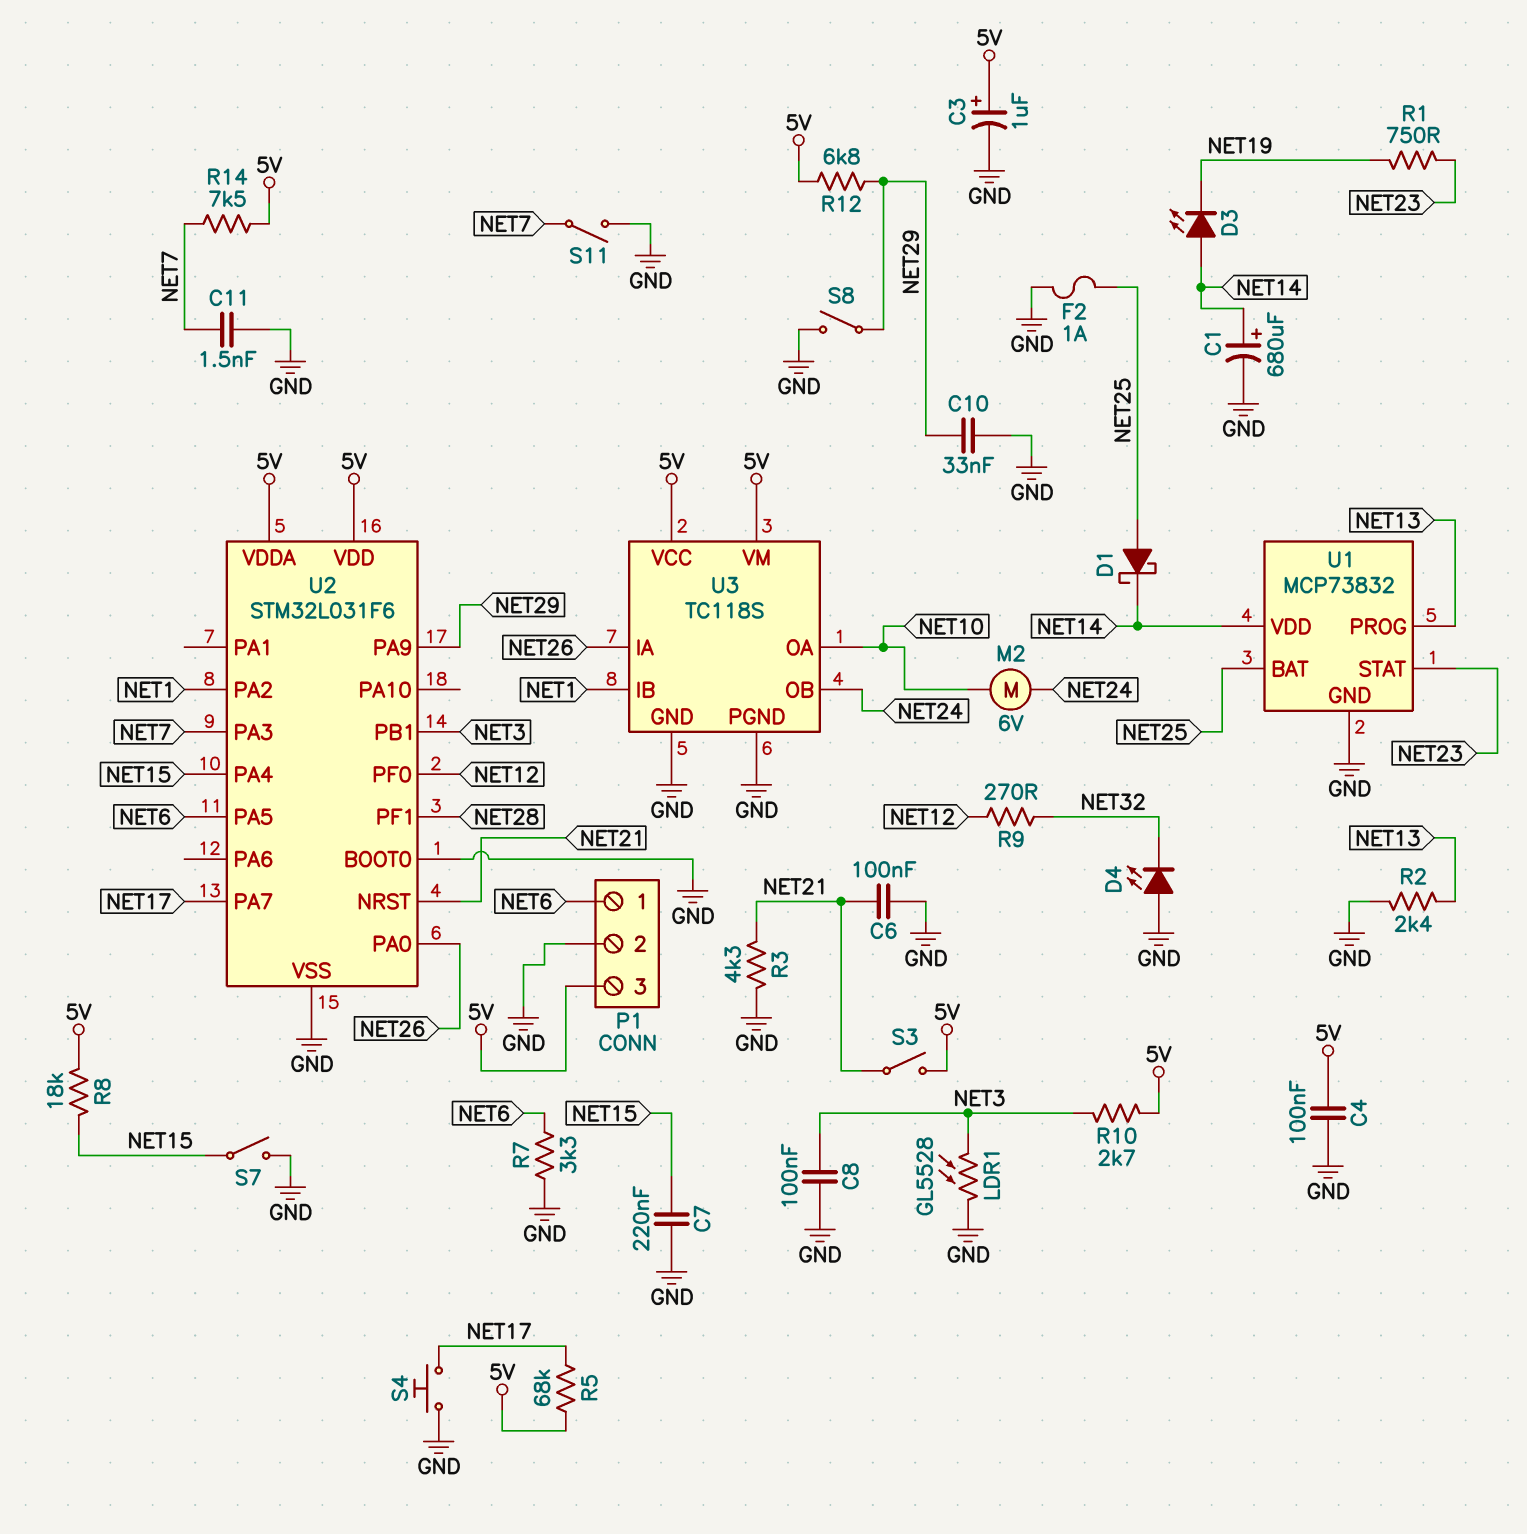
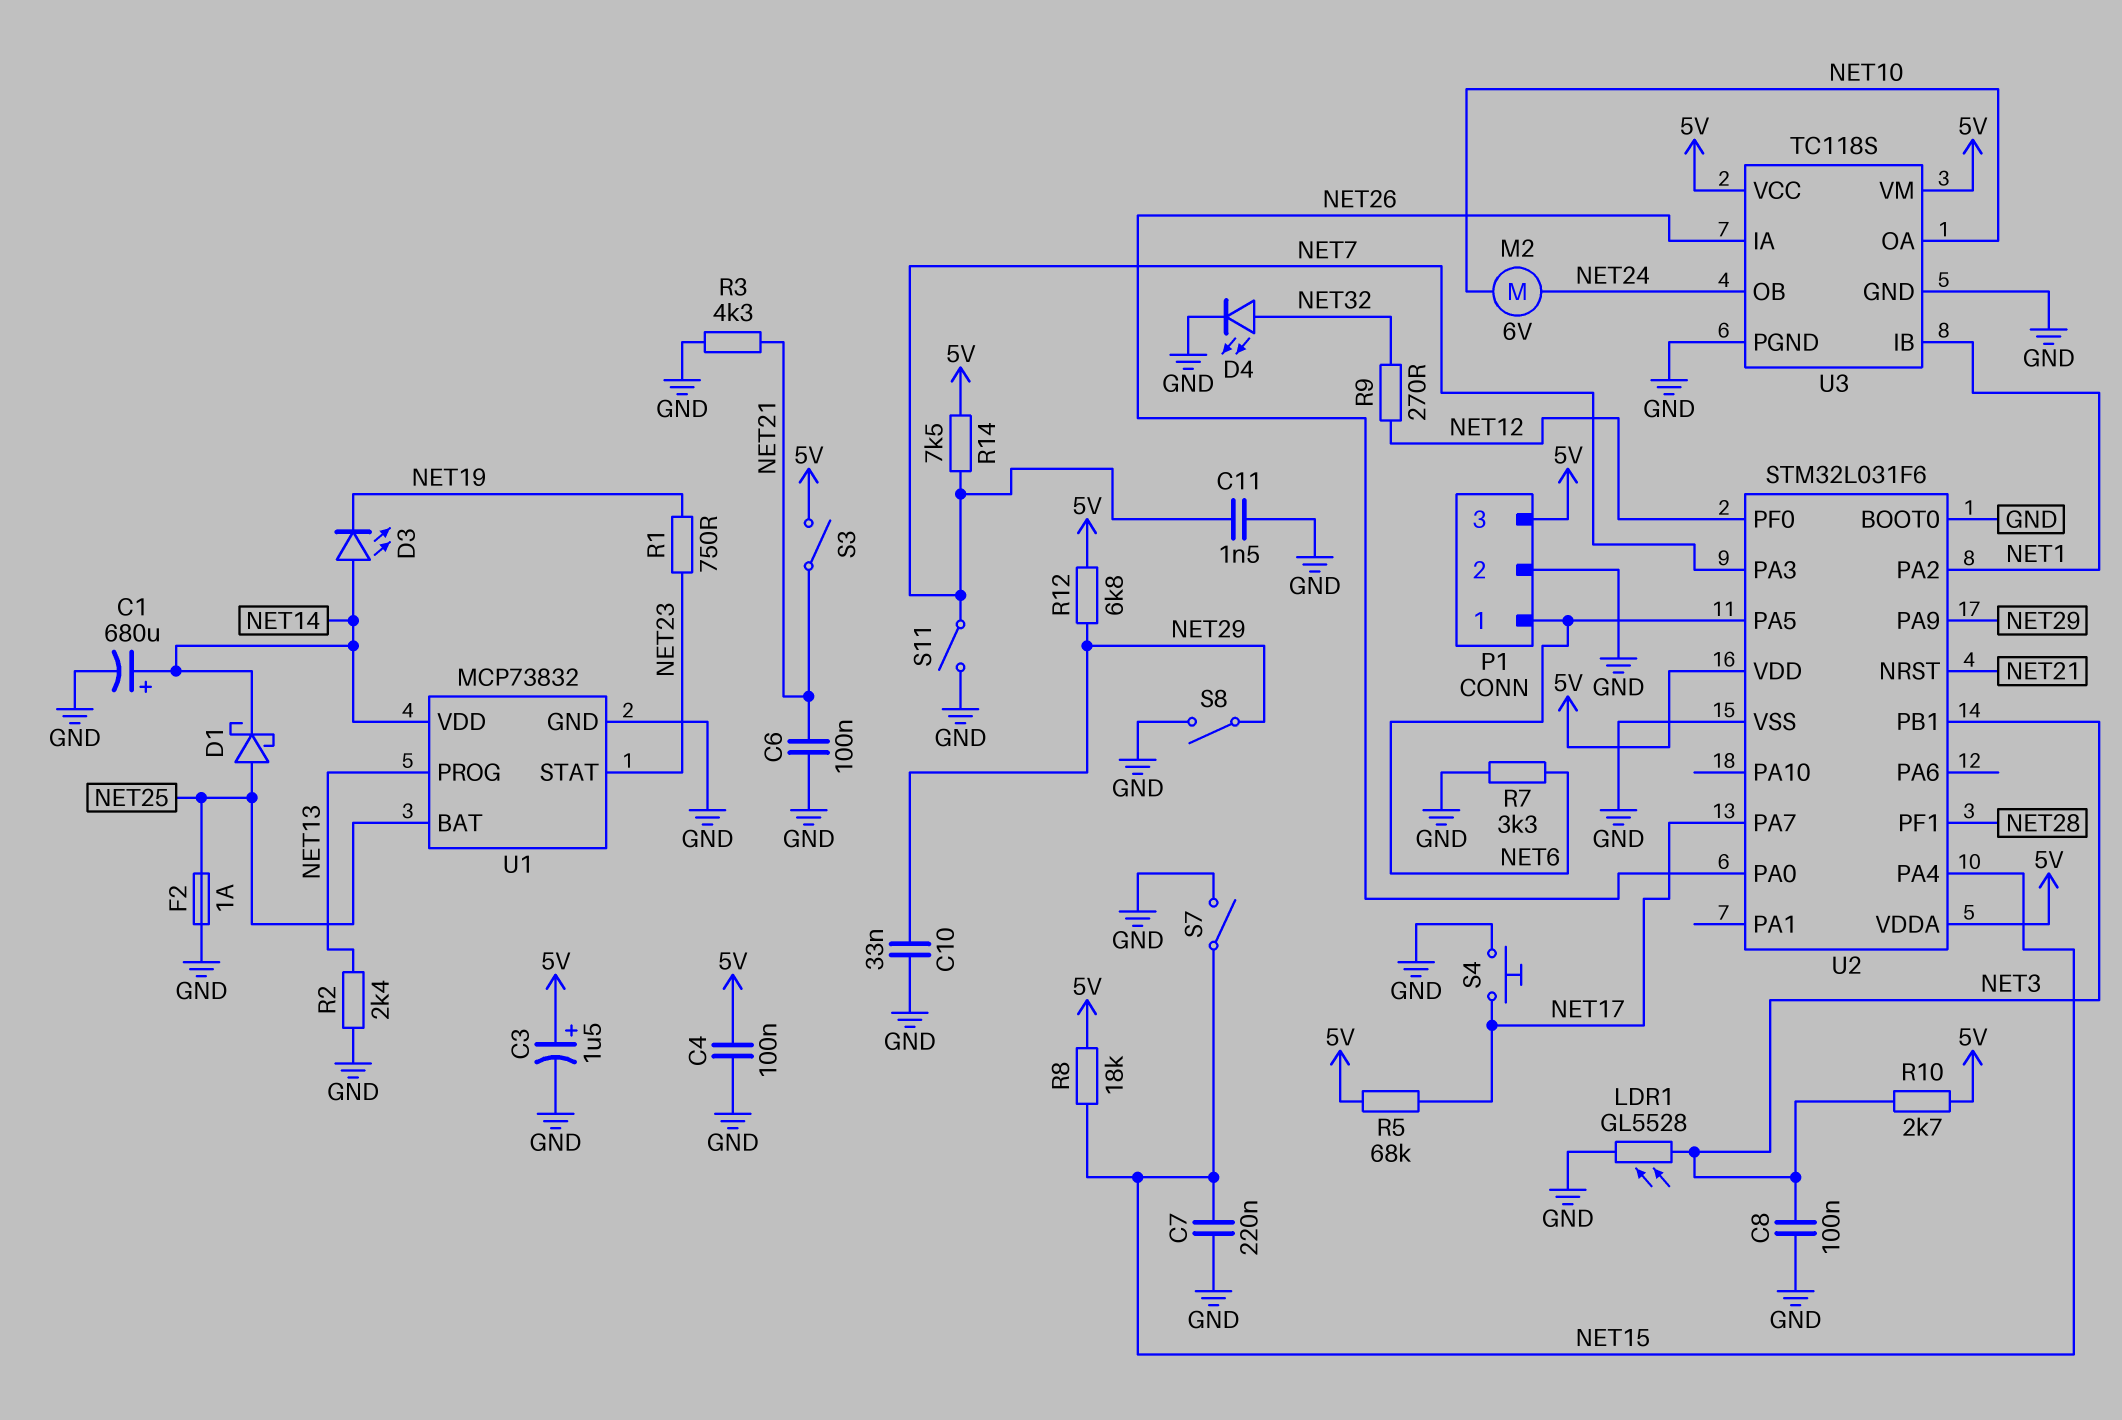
C3: 1uF (plus 5V, minus GND) -> 1.5uF (plus 5V, minus GND)
D4: LED (A GND, K NET32) -> LED (A NET32, K GND)

